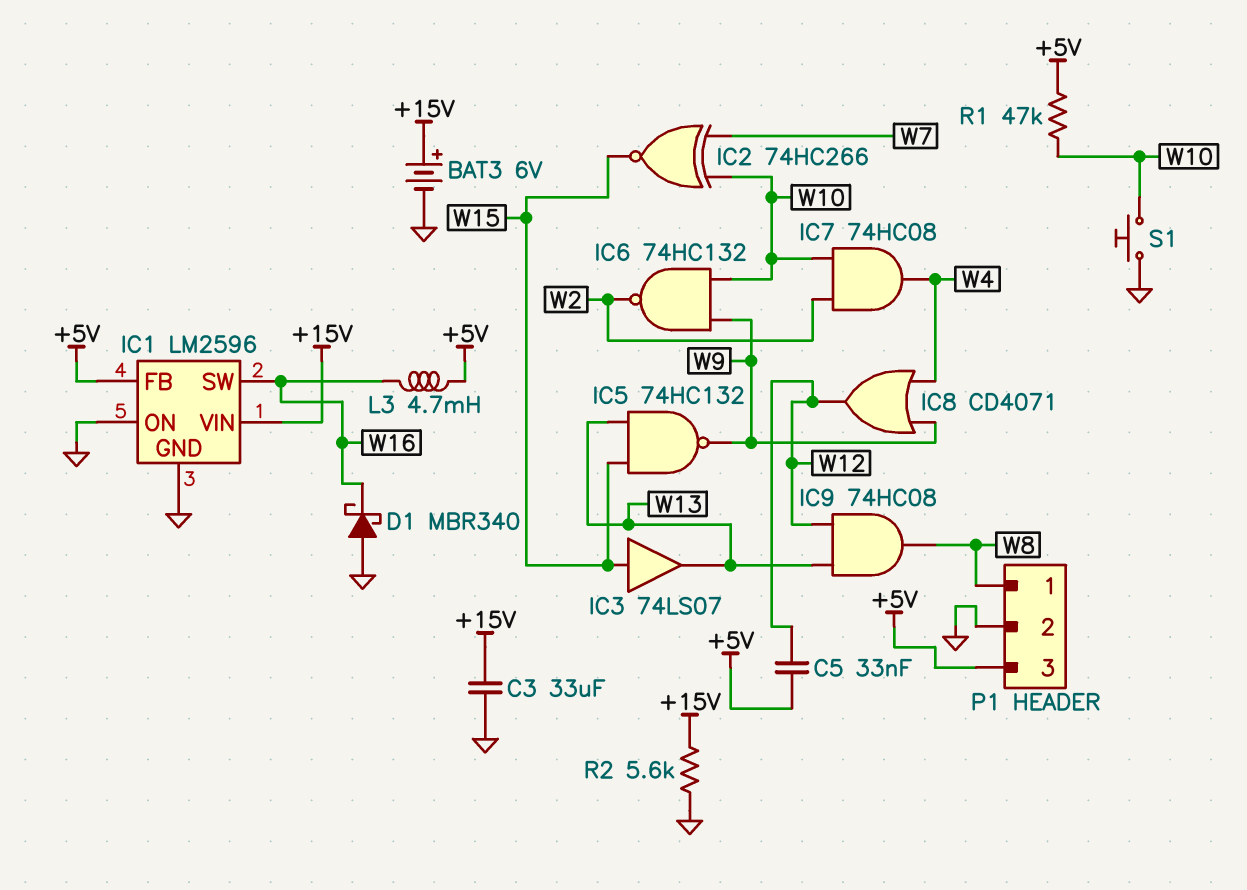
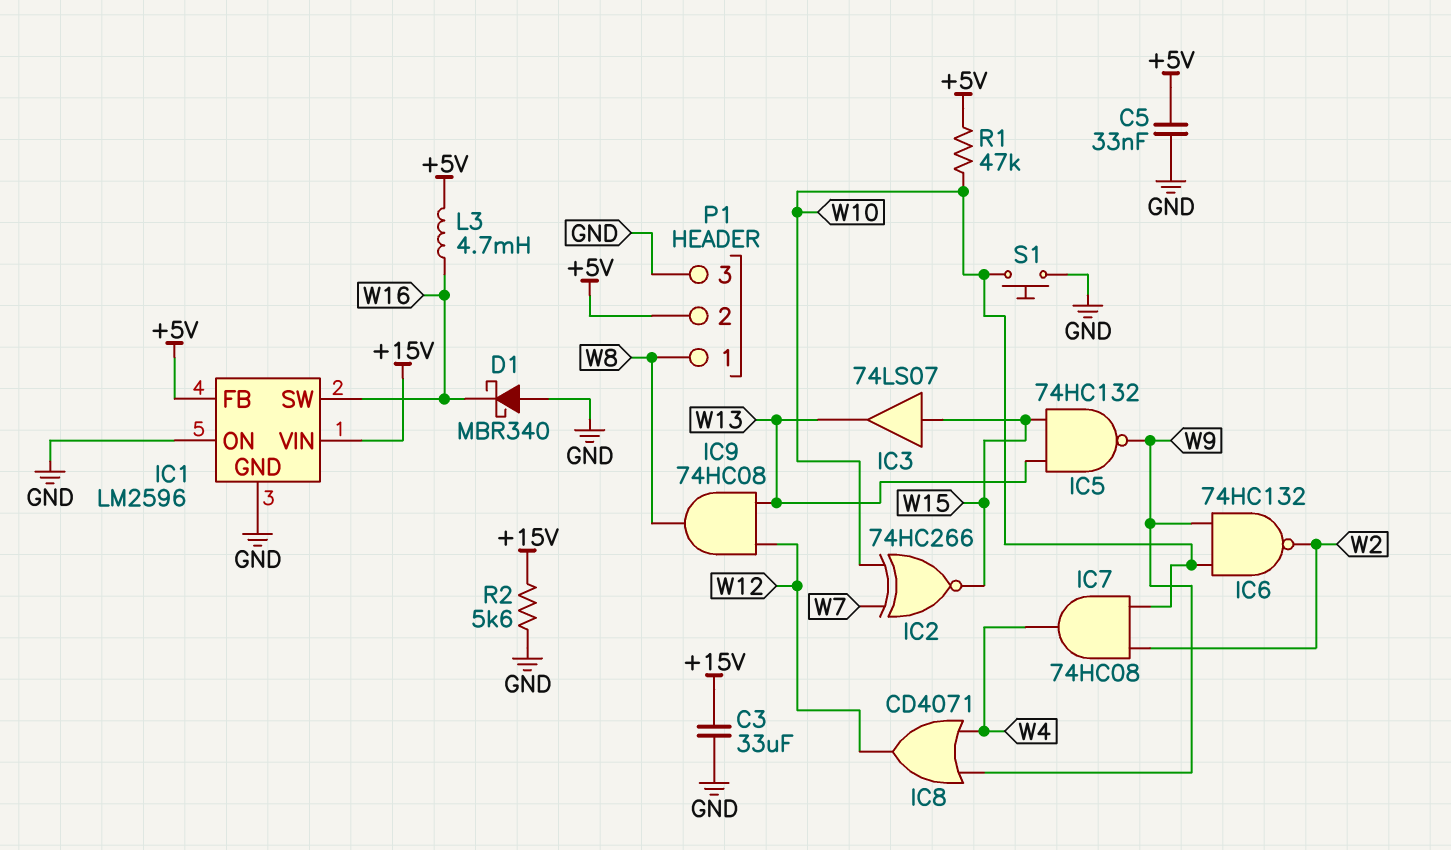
BAT3: 6V (plus +15V, minus GND) -> none
C5: 33nF (+5V, W12) -> 33nF (+5V, GND)
P1 pin 2: GND -> +5V
P1 pin 3: +5V -> GND

